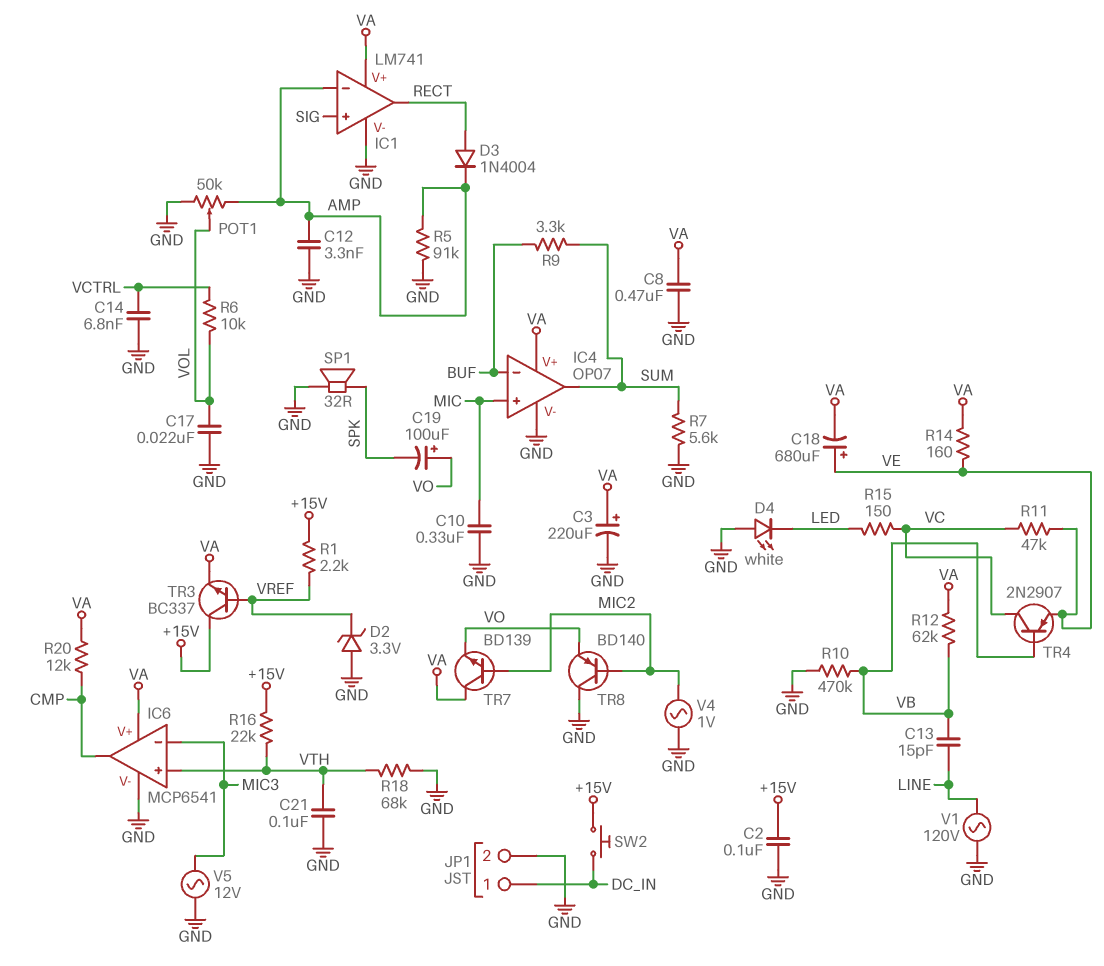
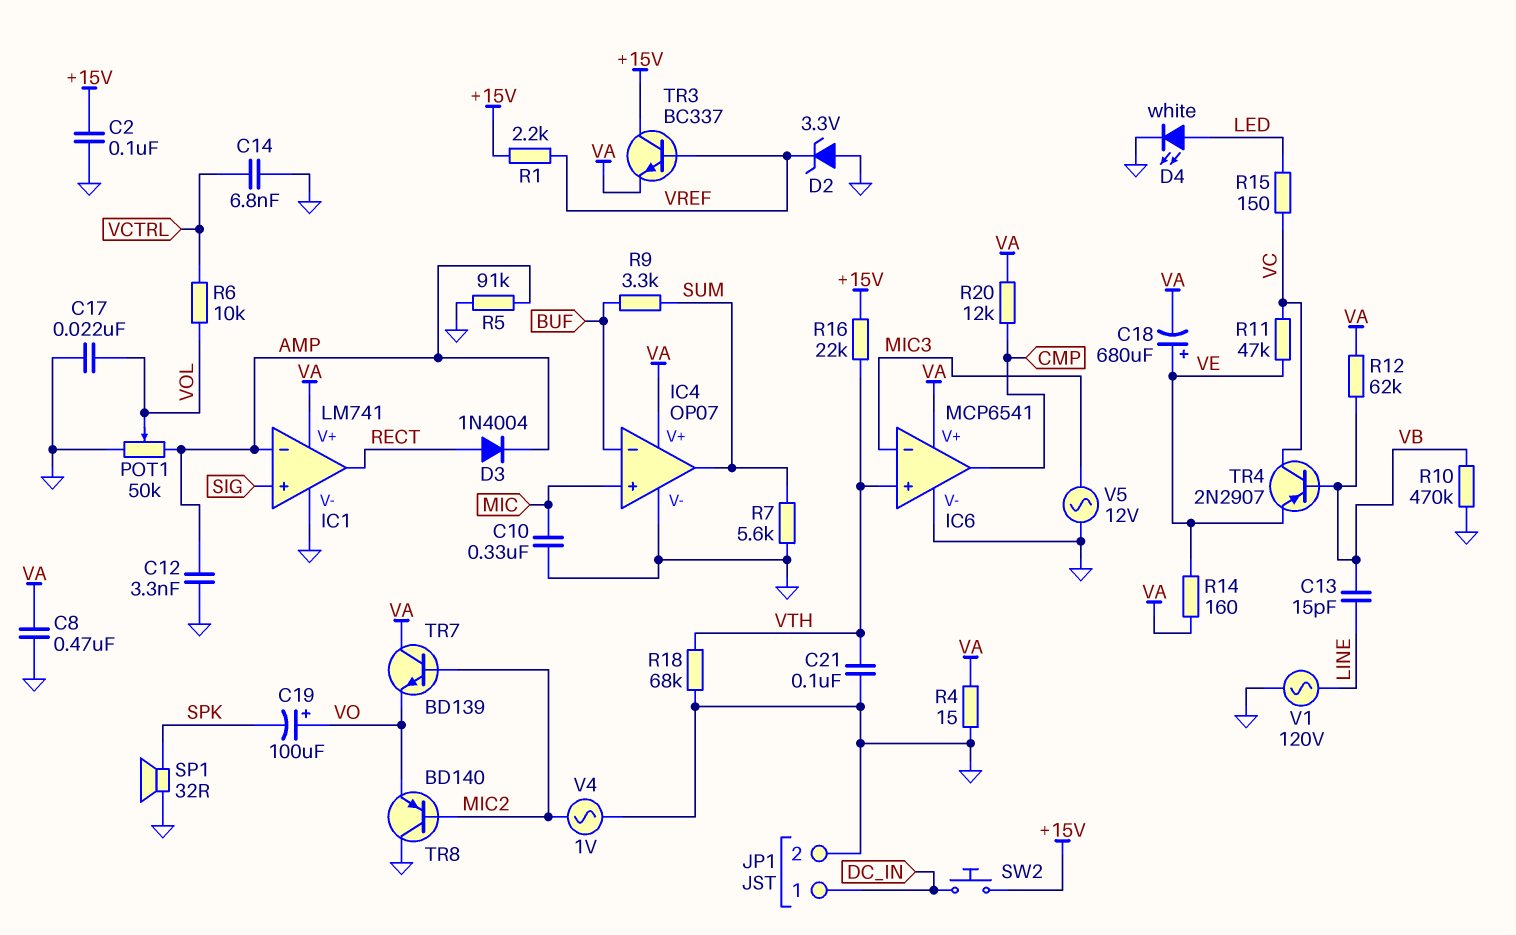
C3: 220uF (plus VA, minus GND) -> none
D4: LED white (A GND, K LED) -> LED white (A LED, K GND)
R4: none -> 15 (GND, VA)

